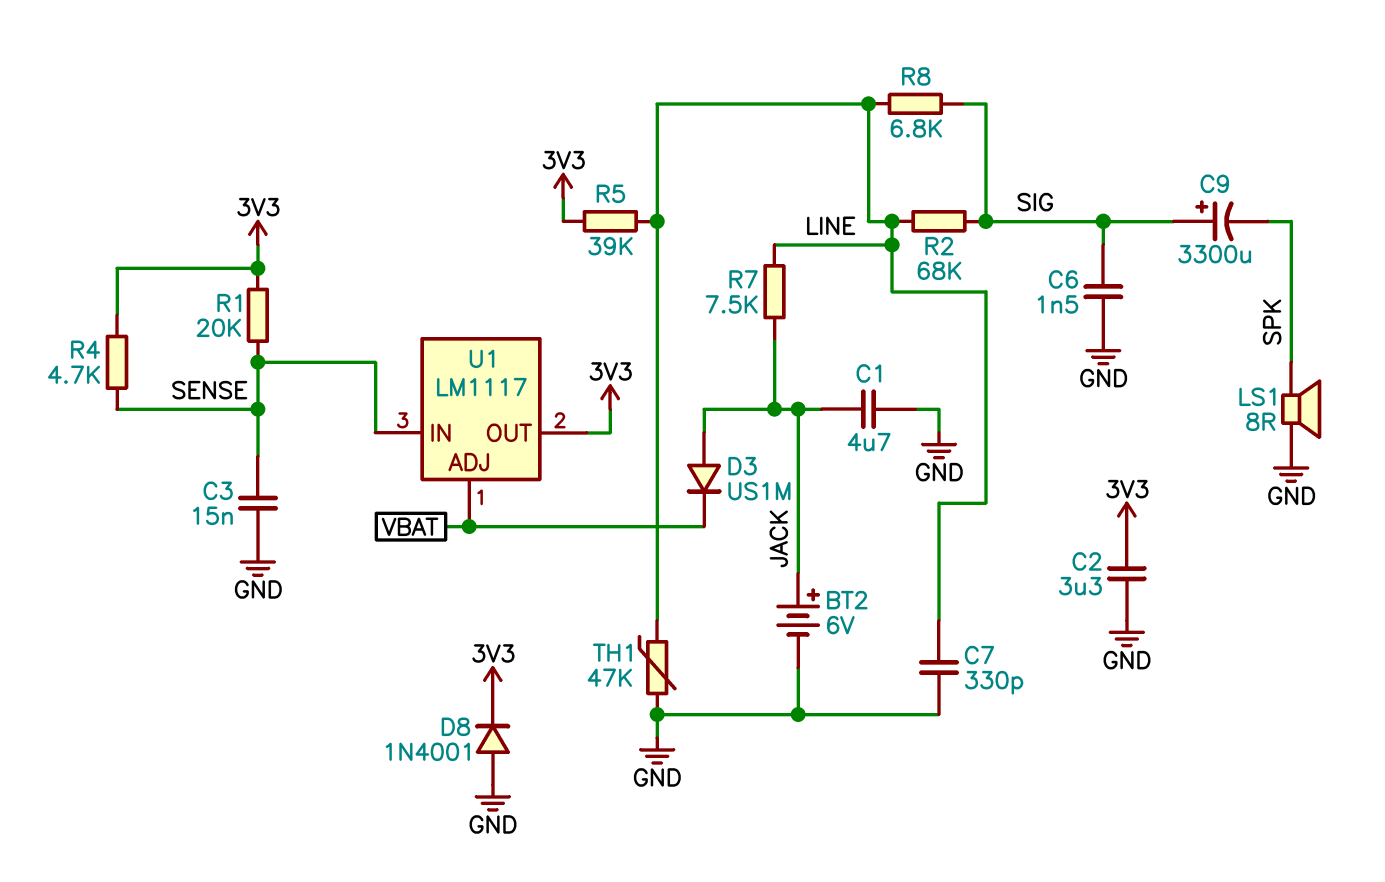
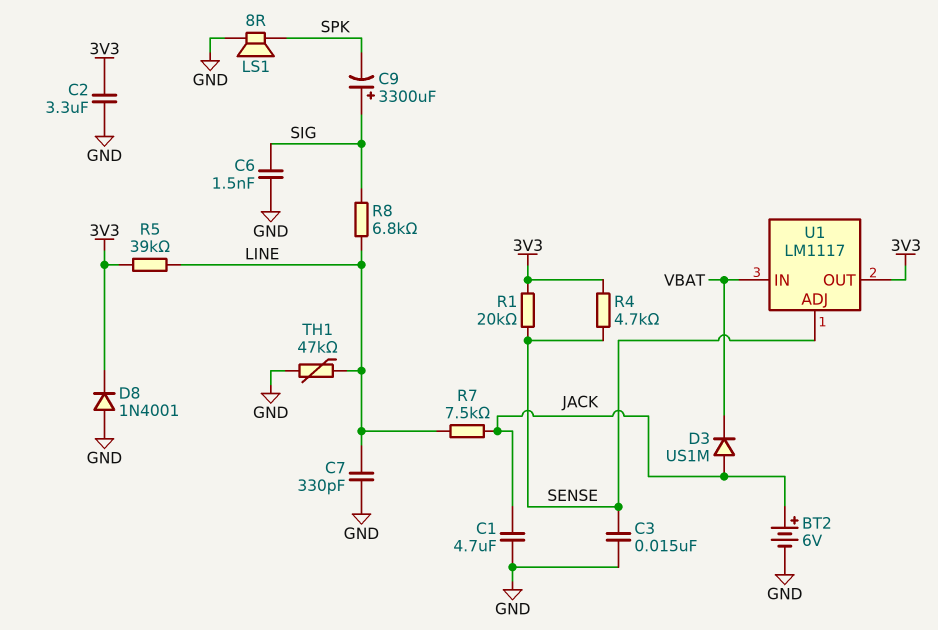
R2: 68k (LINE, SIG) -> none
U1 pin ADJ: VBAT -> SENSE
U1 pin IN: SENSE -> VBAT

